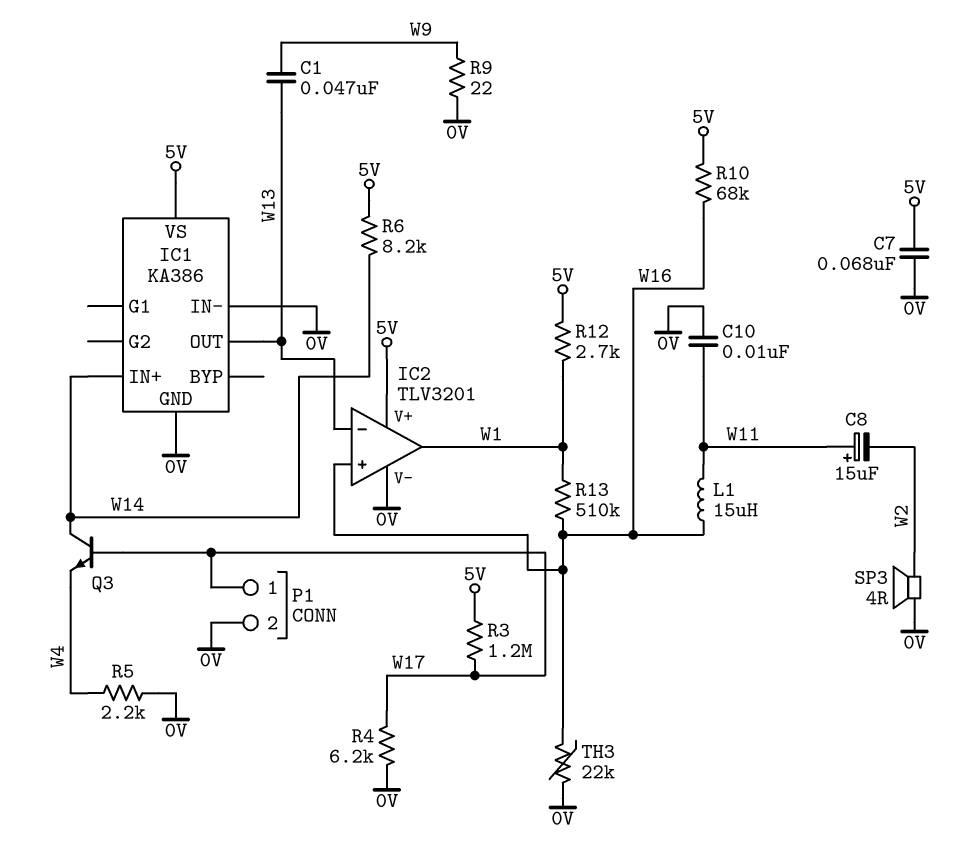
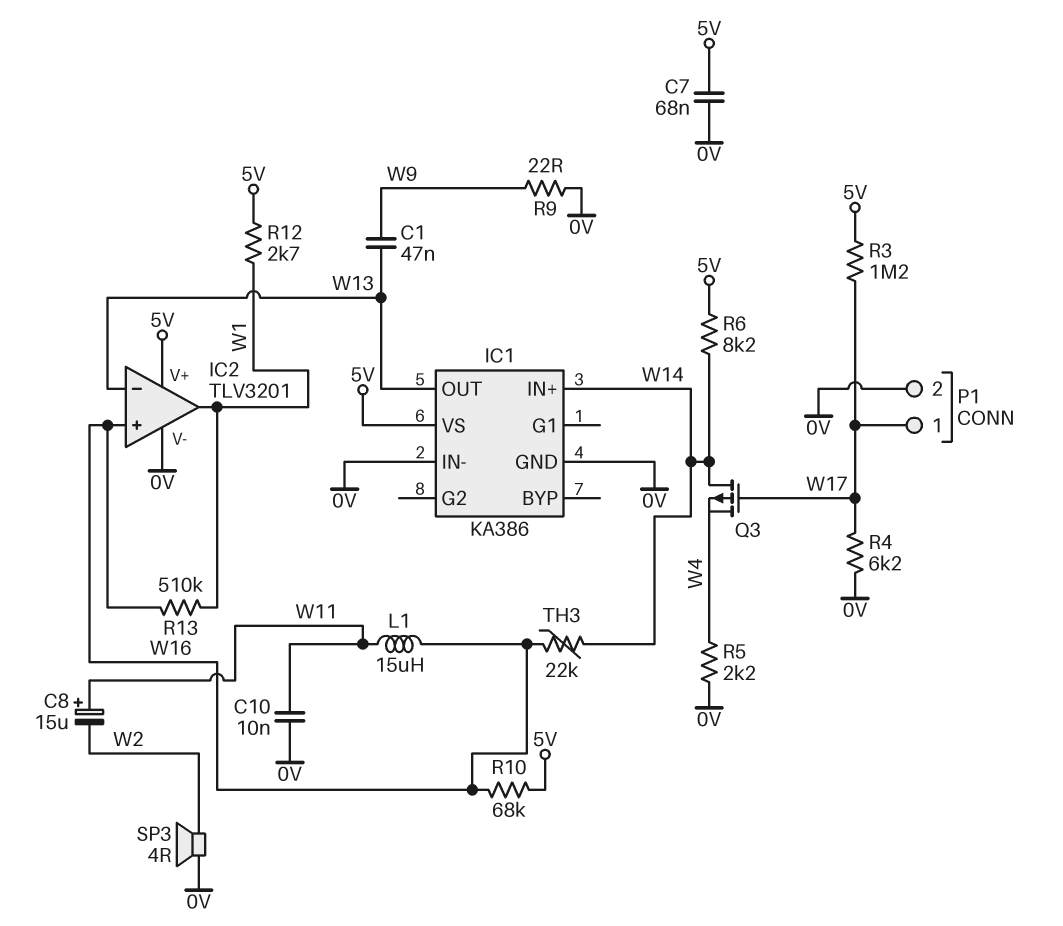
Q3: NPN (B W17, C W14, E W4) -> PMOS (G W17, D W14, S W4)
TH3: 22k (0V, W16) -> 22k (W14, W16)

